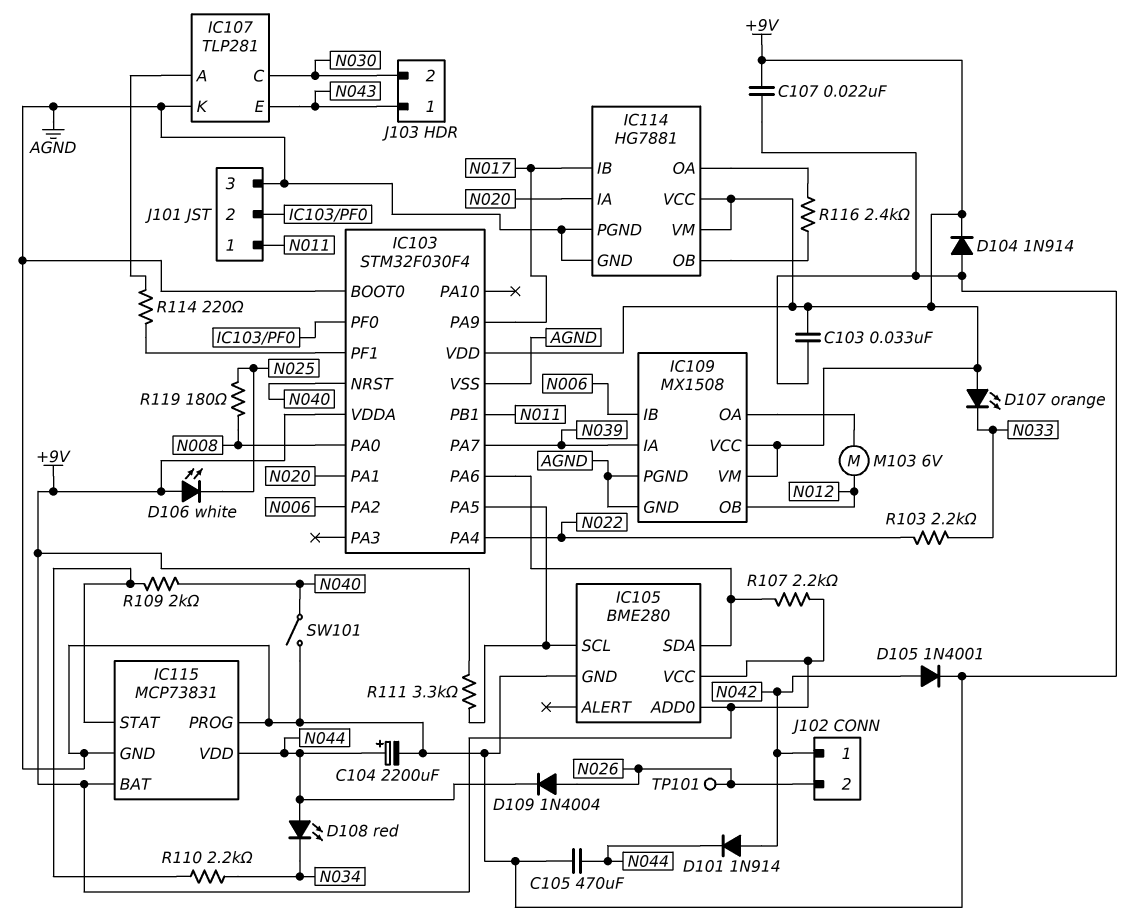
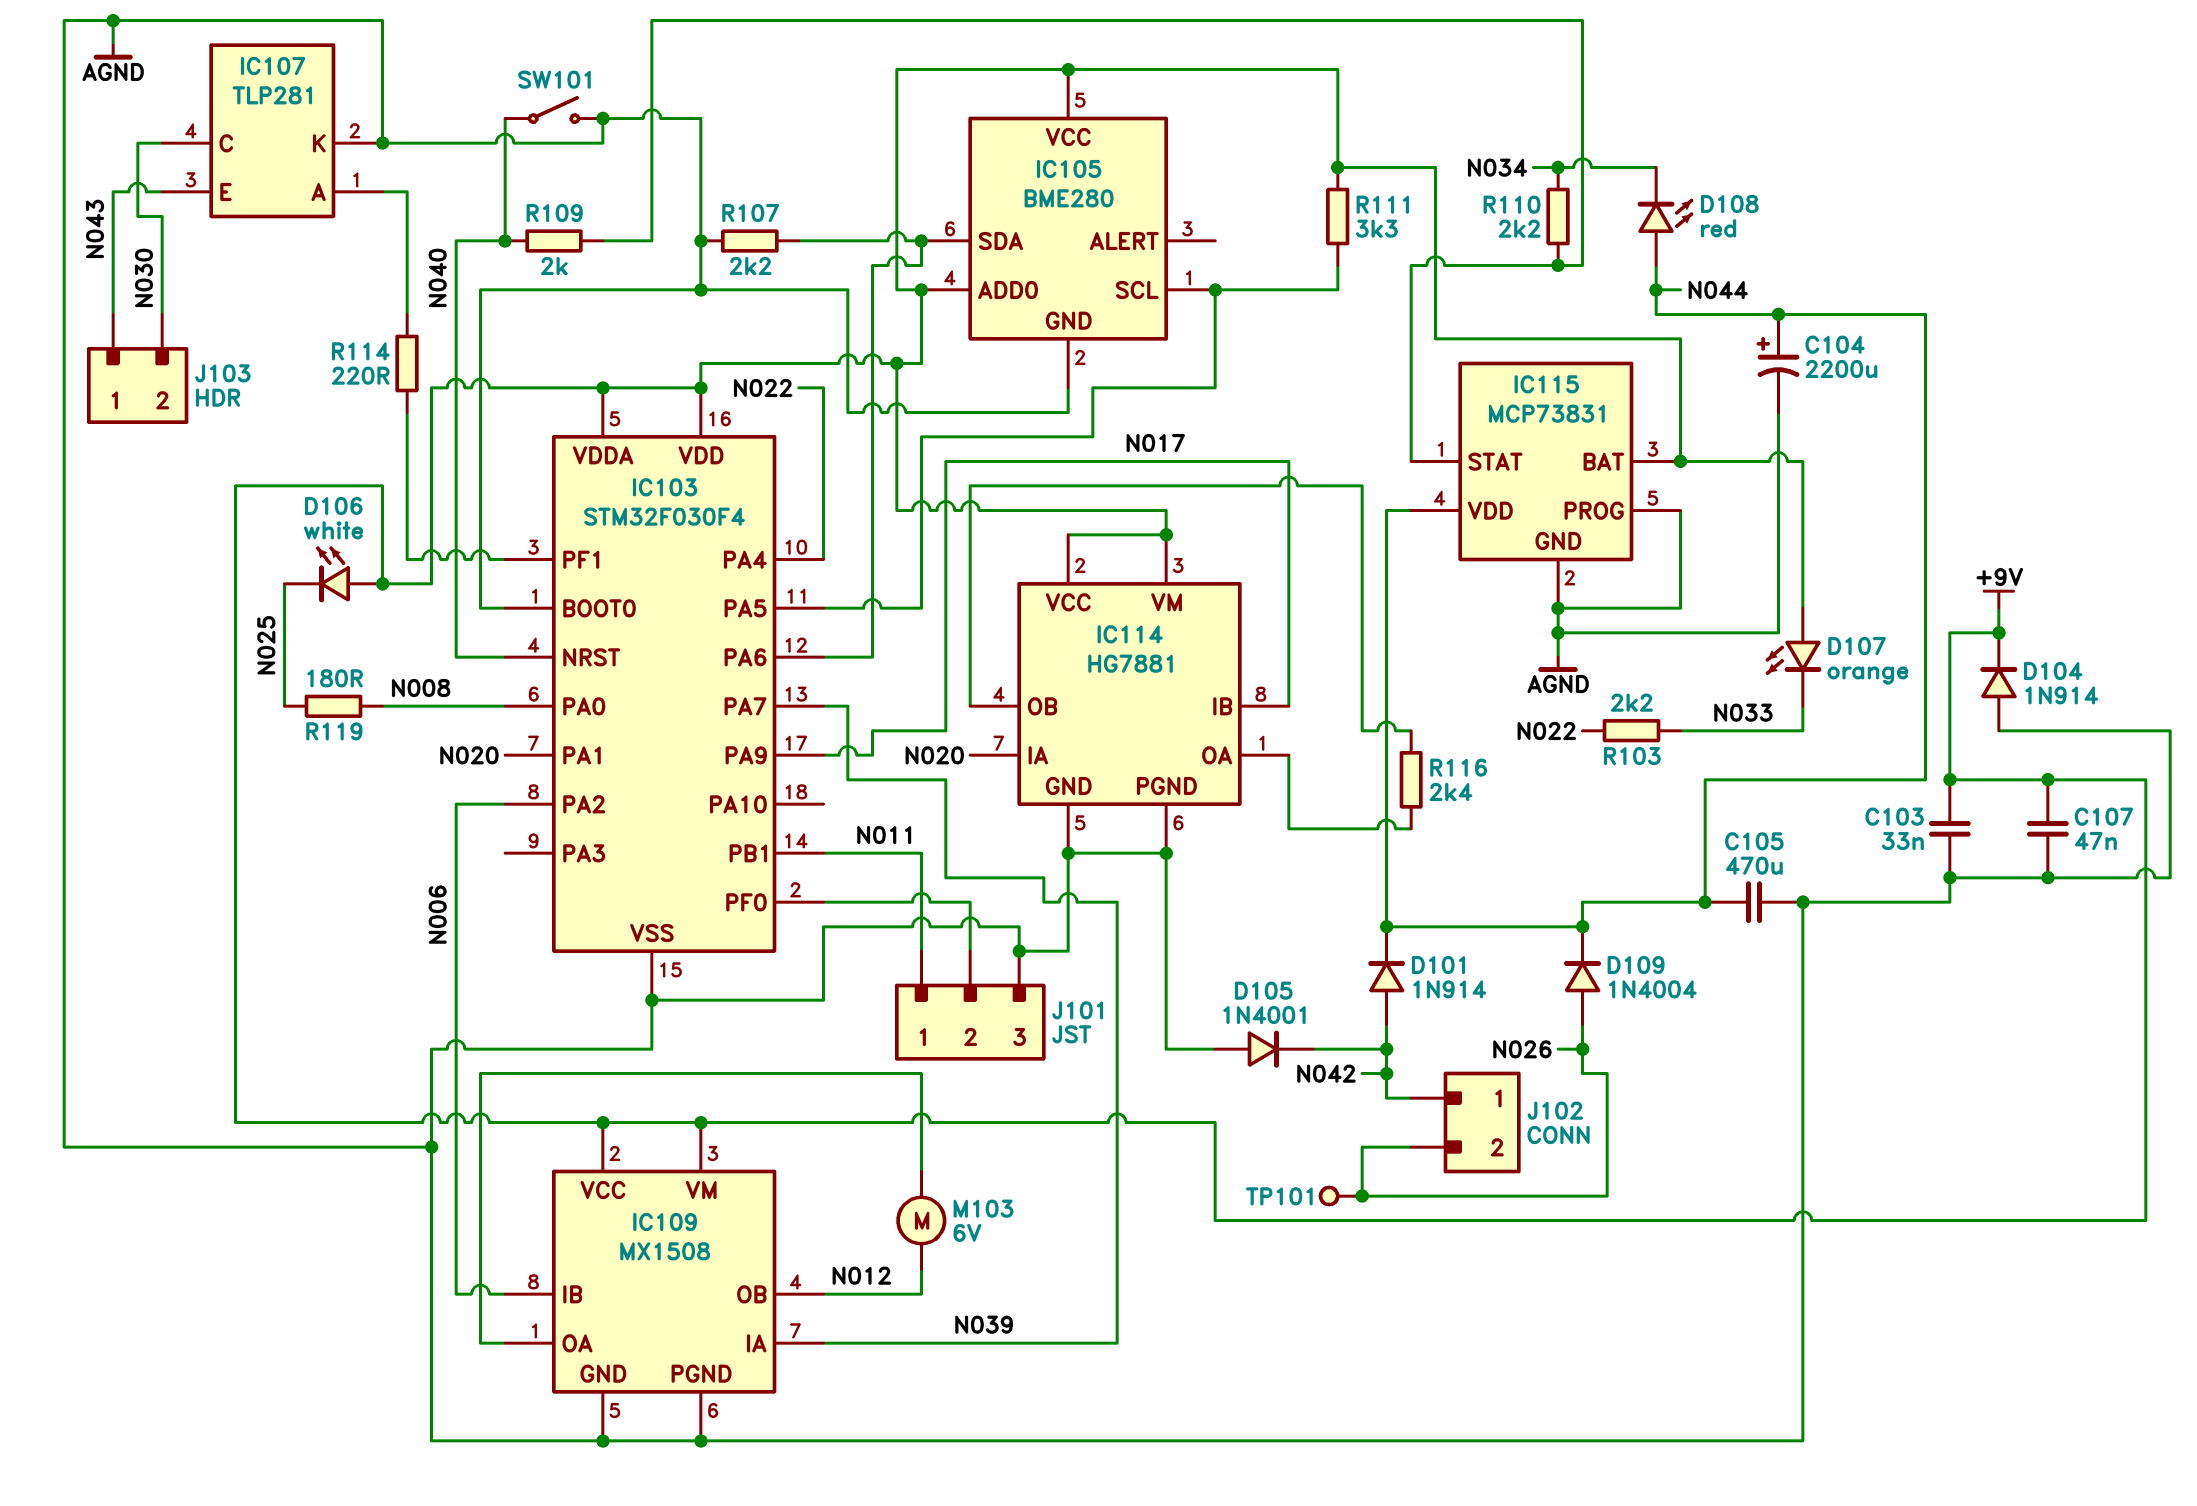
C107: 22nF (+9V, AGND) -> 47nF (+9V, AGND)
D105: diode 1N4001 (A N042, K AGND) -> diode 1N4001 (A AGND, K N042)
R107: 2.2k (+9V, IC103/PA6) -> 2.2k (AGND, IC103/PA6)

